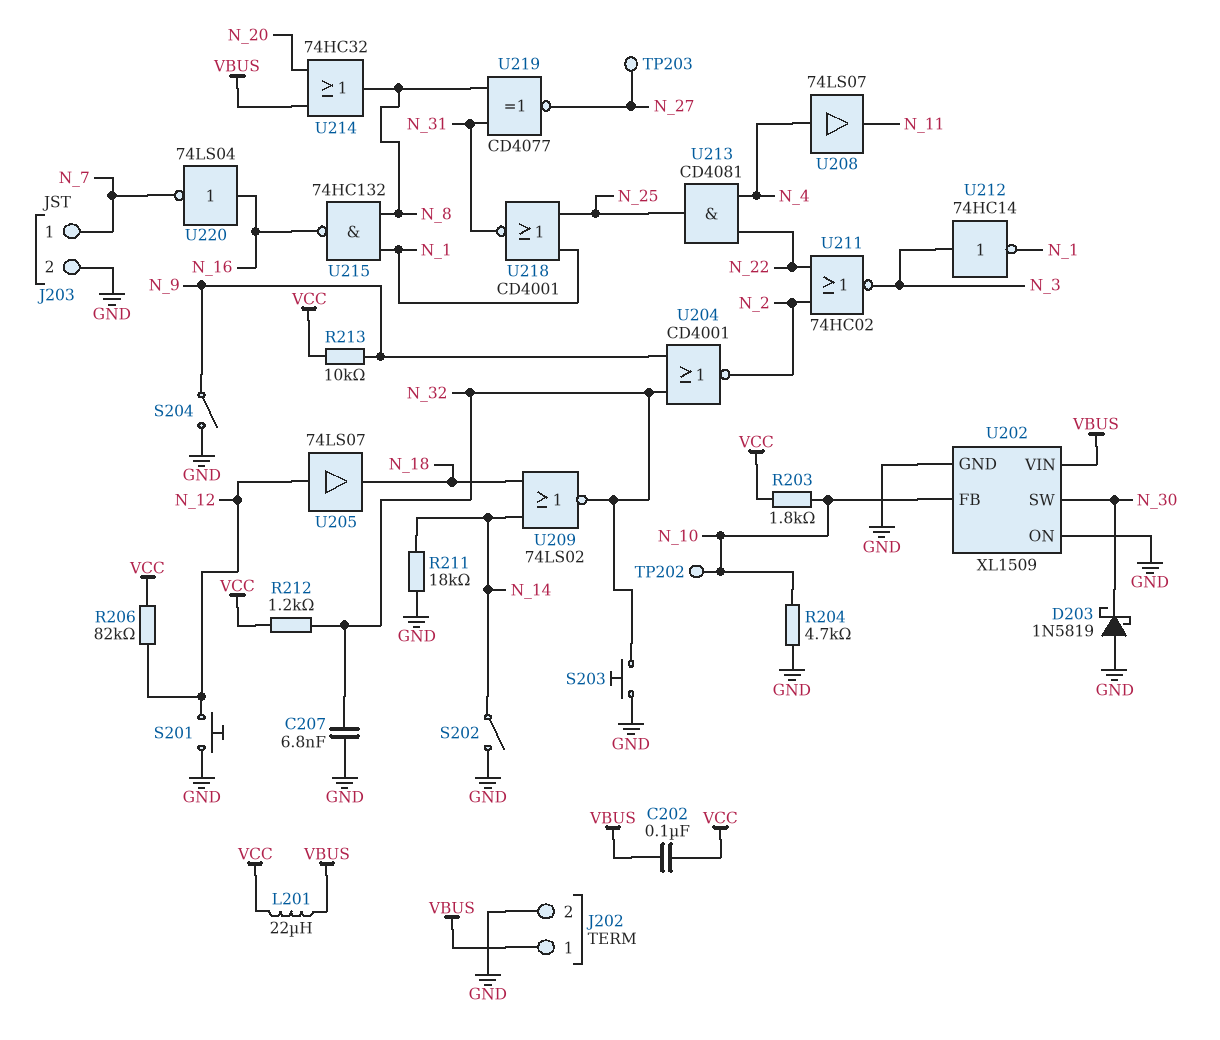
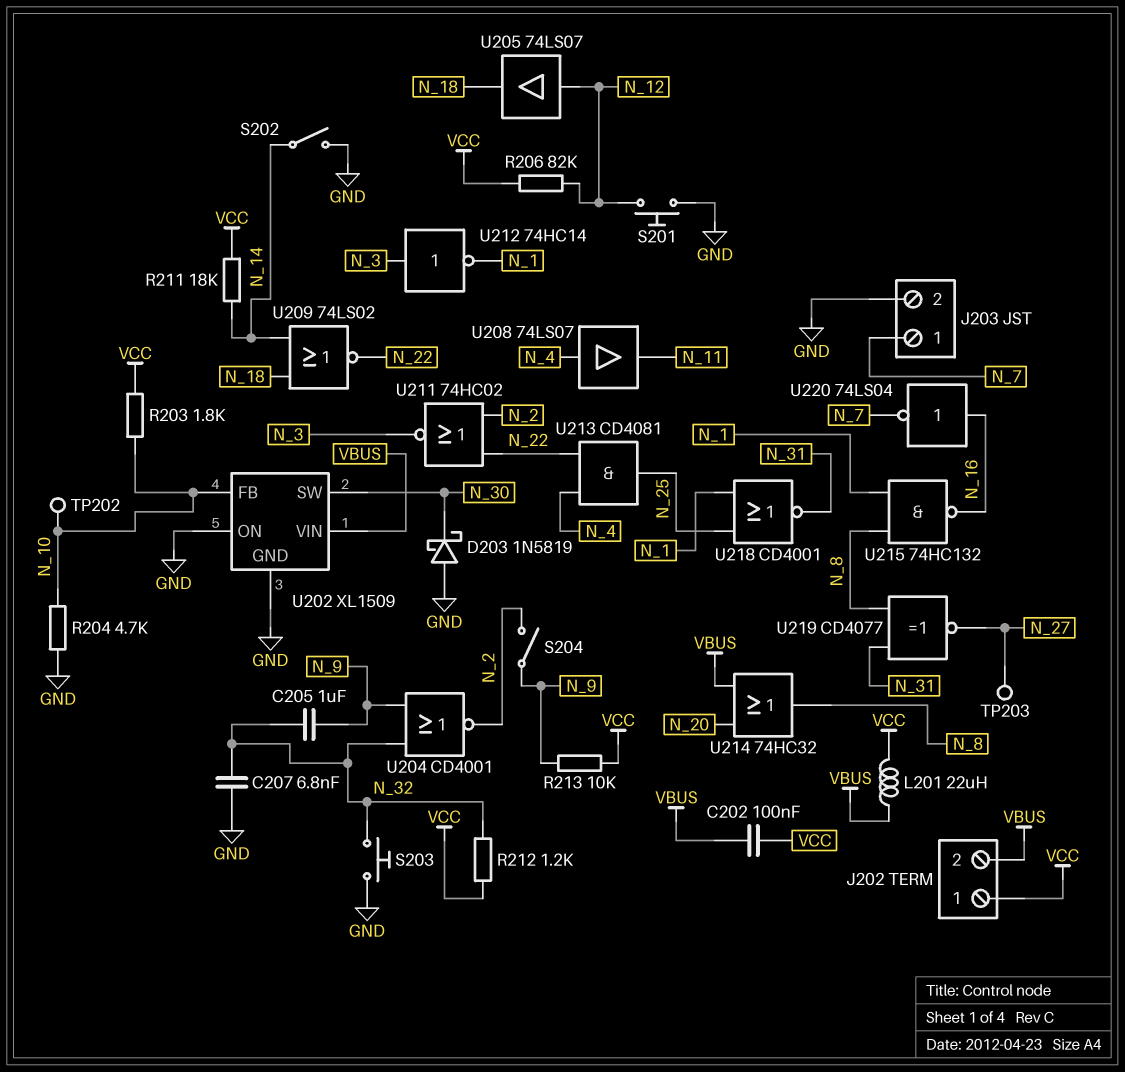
C205: none -> 1uF (N_9, N_32)
J202 pin 1: VBUS -> VCC
J202 pin 2: GND -> VBUS
R211: 18k (GND, N_14) -> 18k (N_14, VCC)
S204: switch (GND, N_9) -> switch (N_2, N_9)
U209: NOR 74LS02 (in N_14, in N_18, out N_32) -> NOR 74LS02 (in N_14, in N_18, out N_22)

